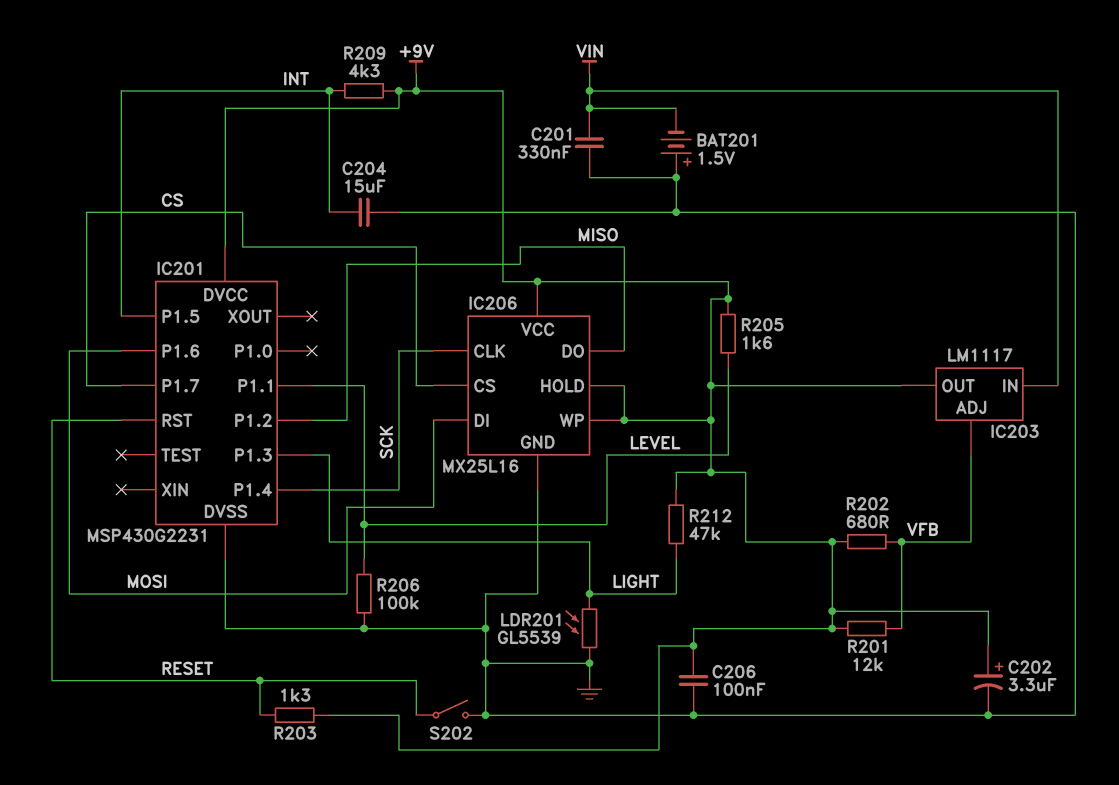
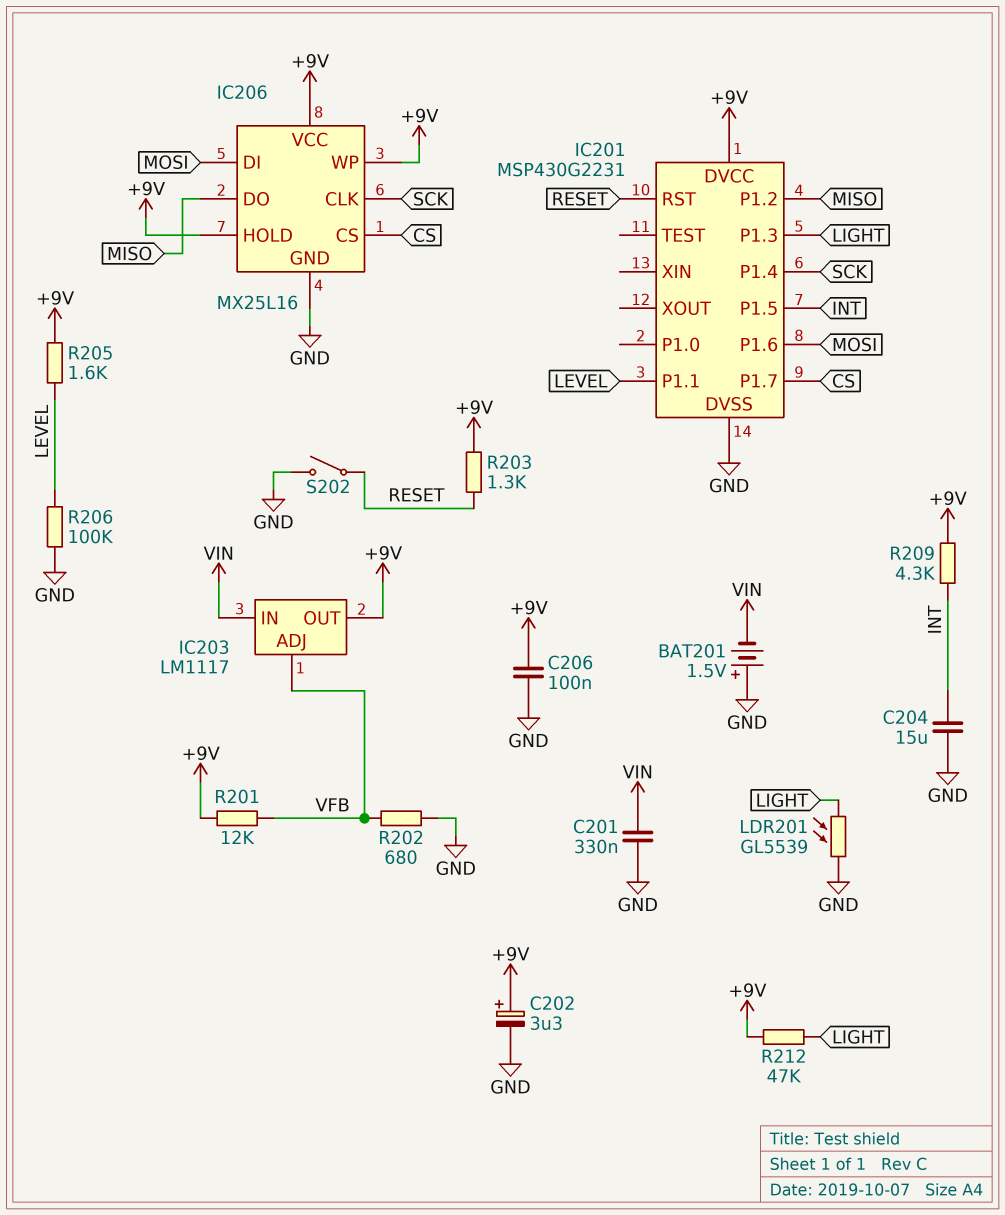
R202: 680 (+9V, VFB) -> 680 (GND, VFB)

